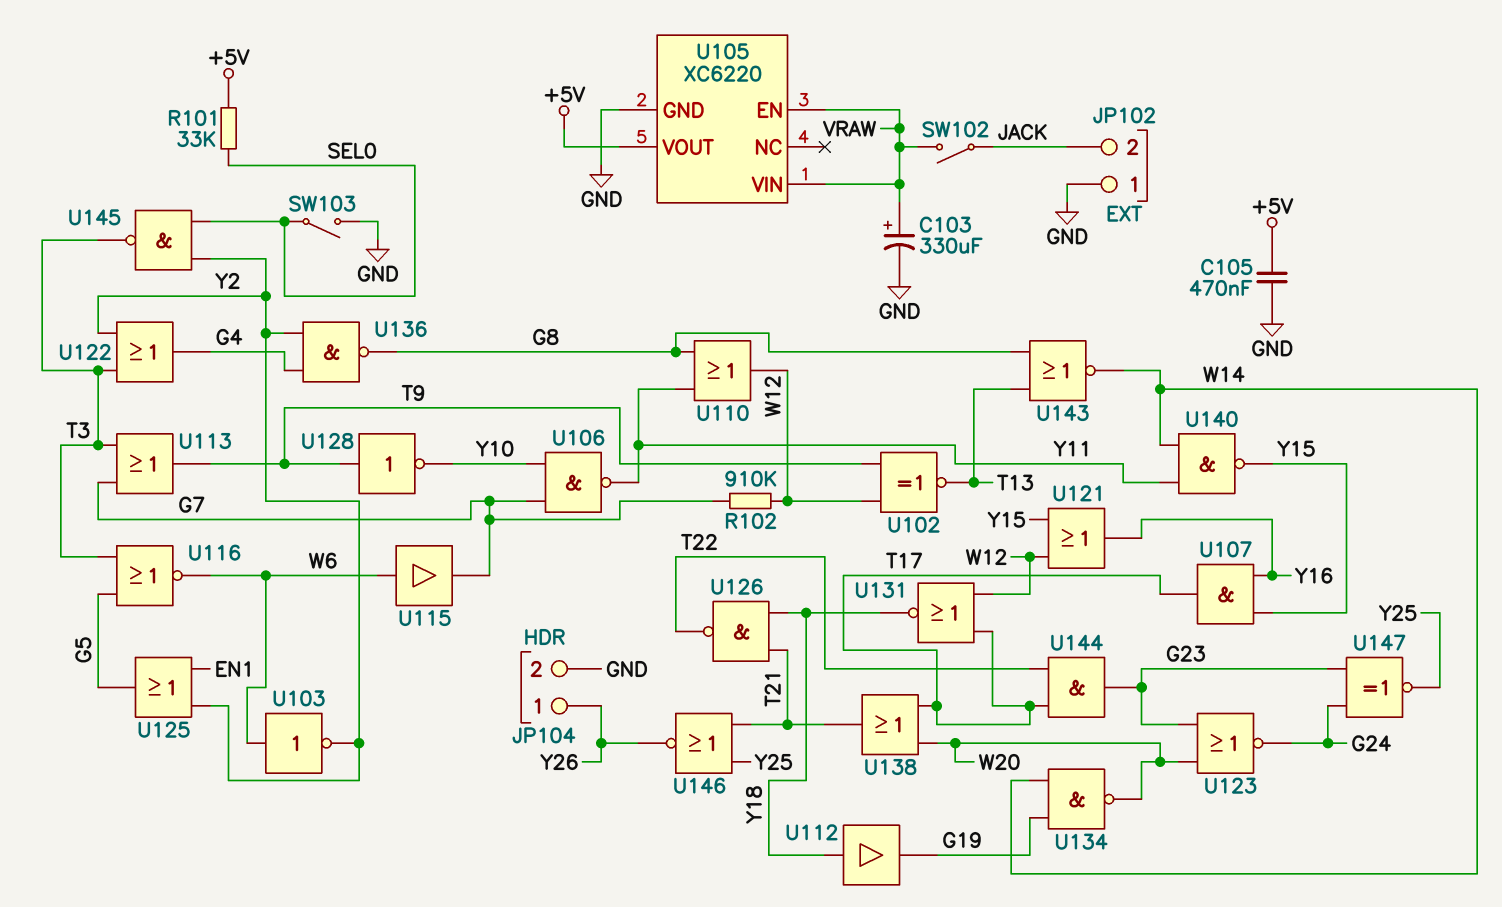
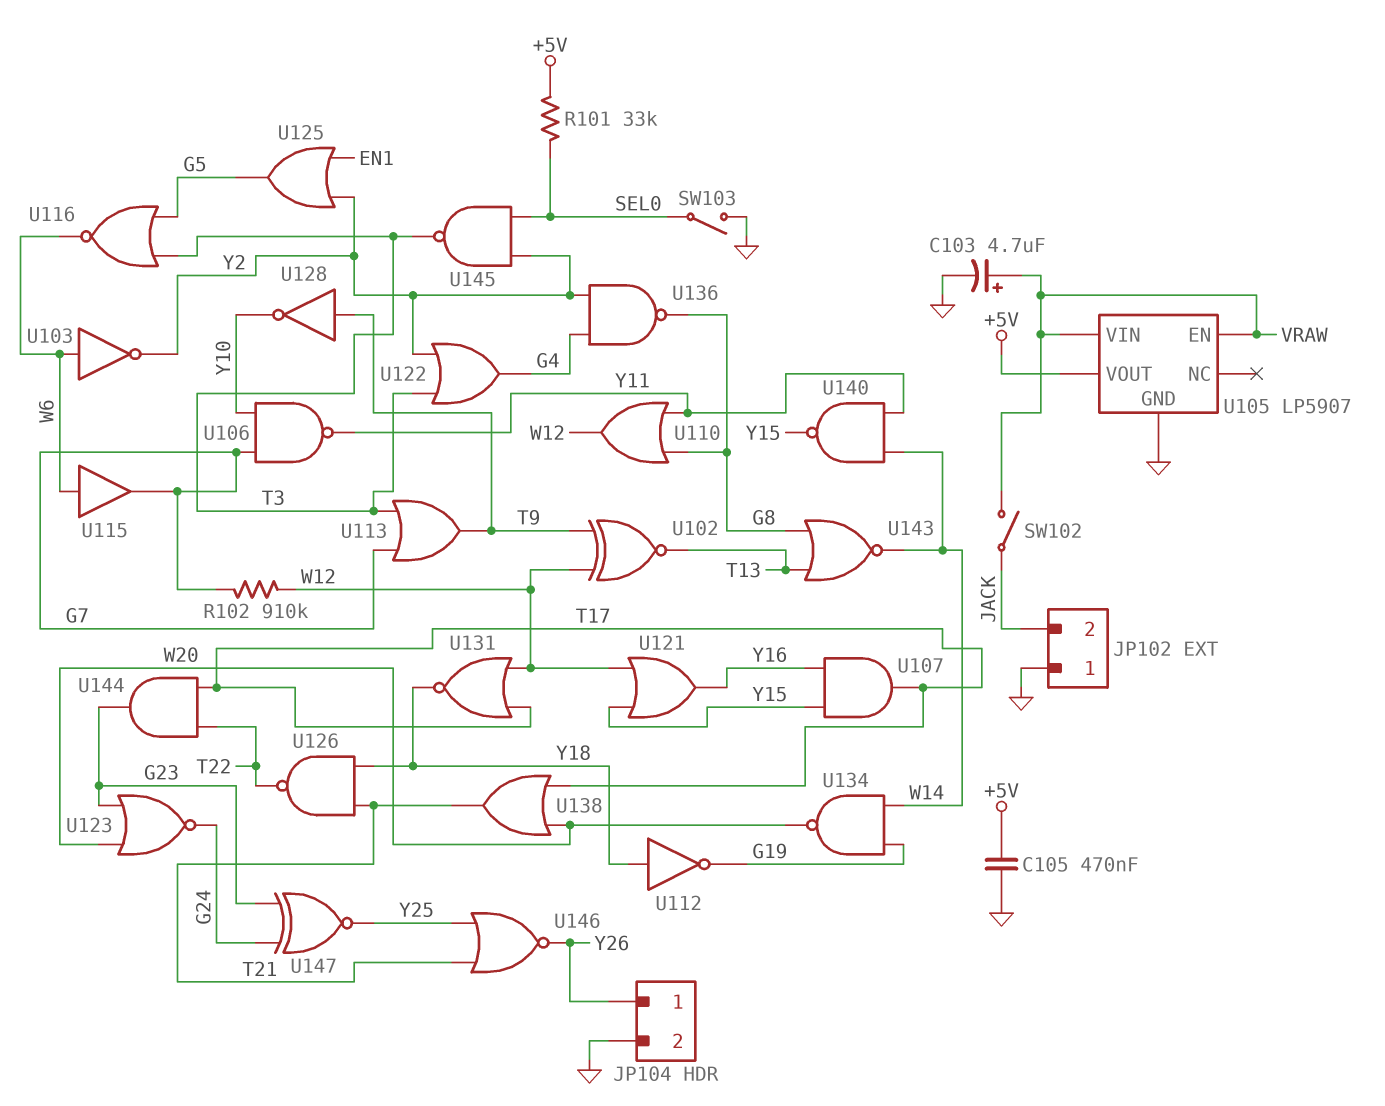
C103: 330uF (plus VRAW, minus GND) -> 4.7uF (plus VRAW, minus GND)
U105: XC6220 -> LP5907
U112: buffer (in Y18, out G19) -> NOT (in Y18, out G19)

